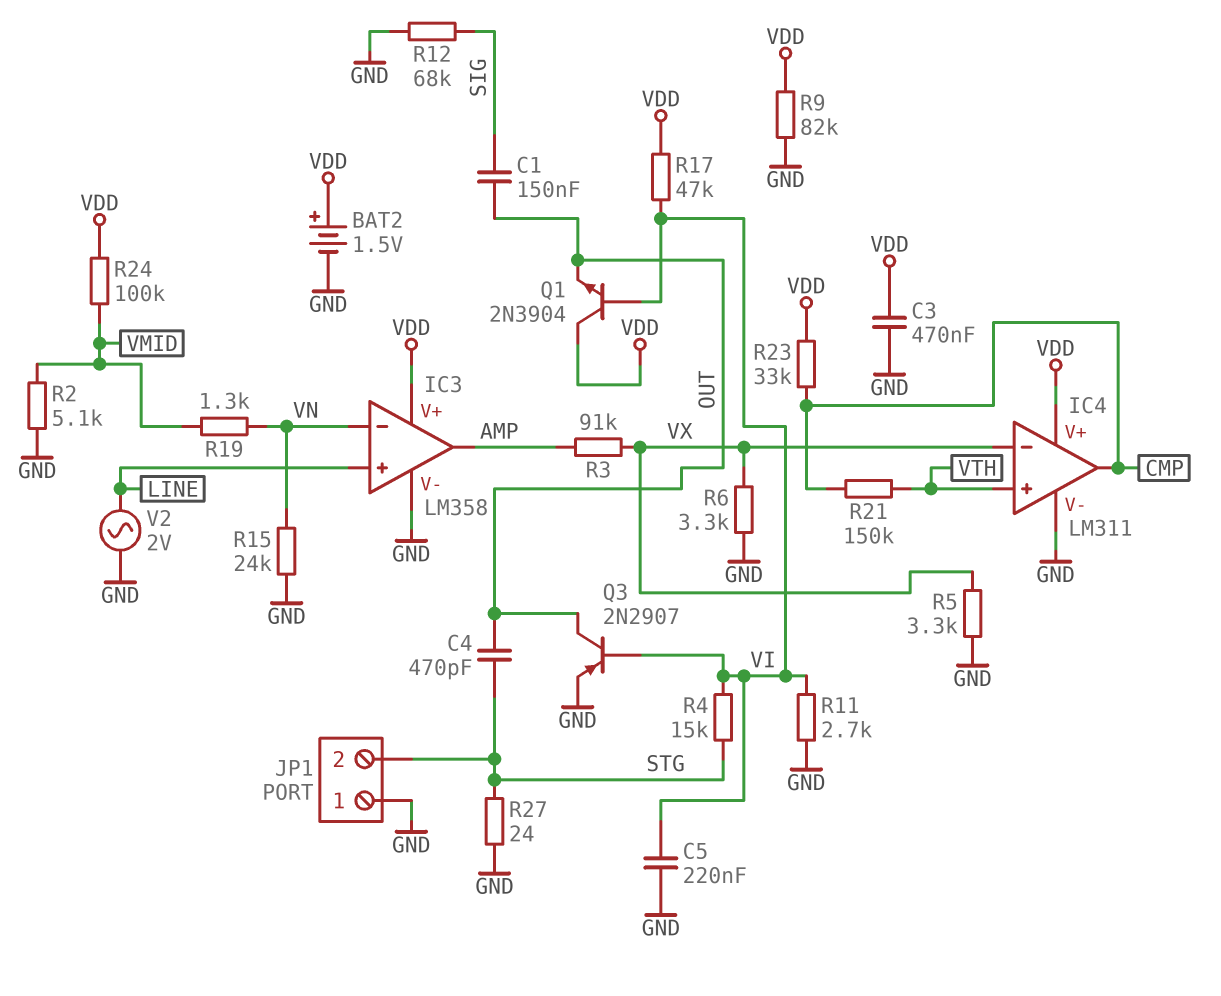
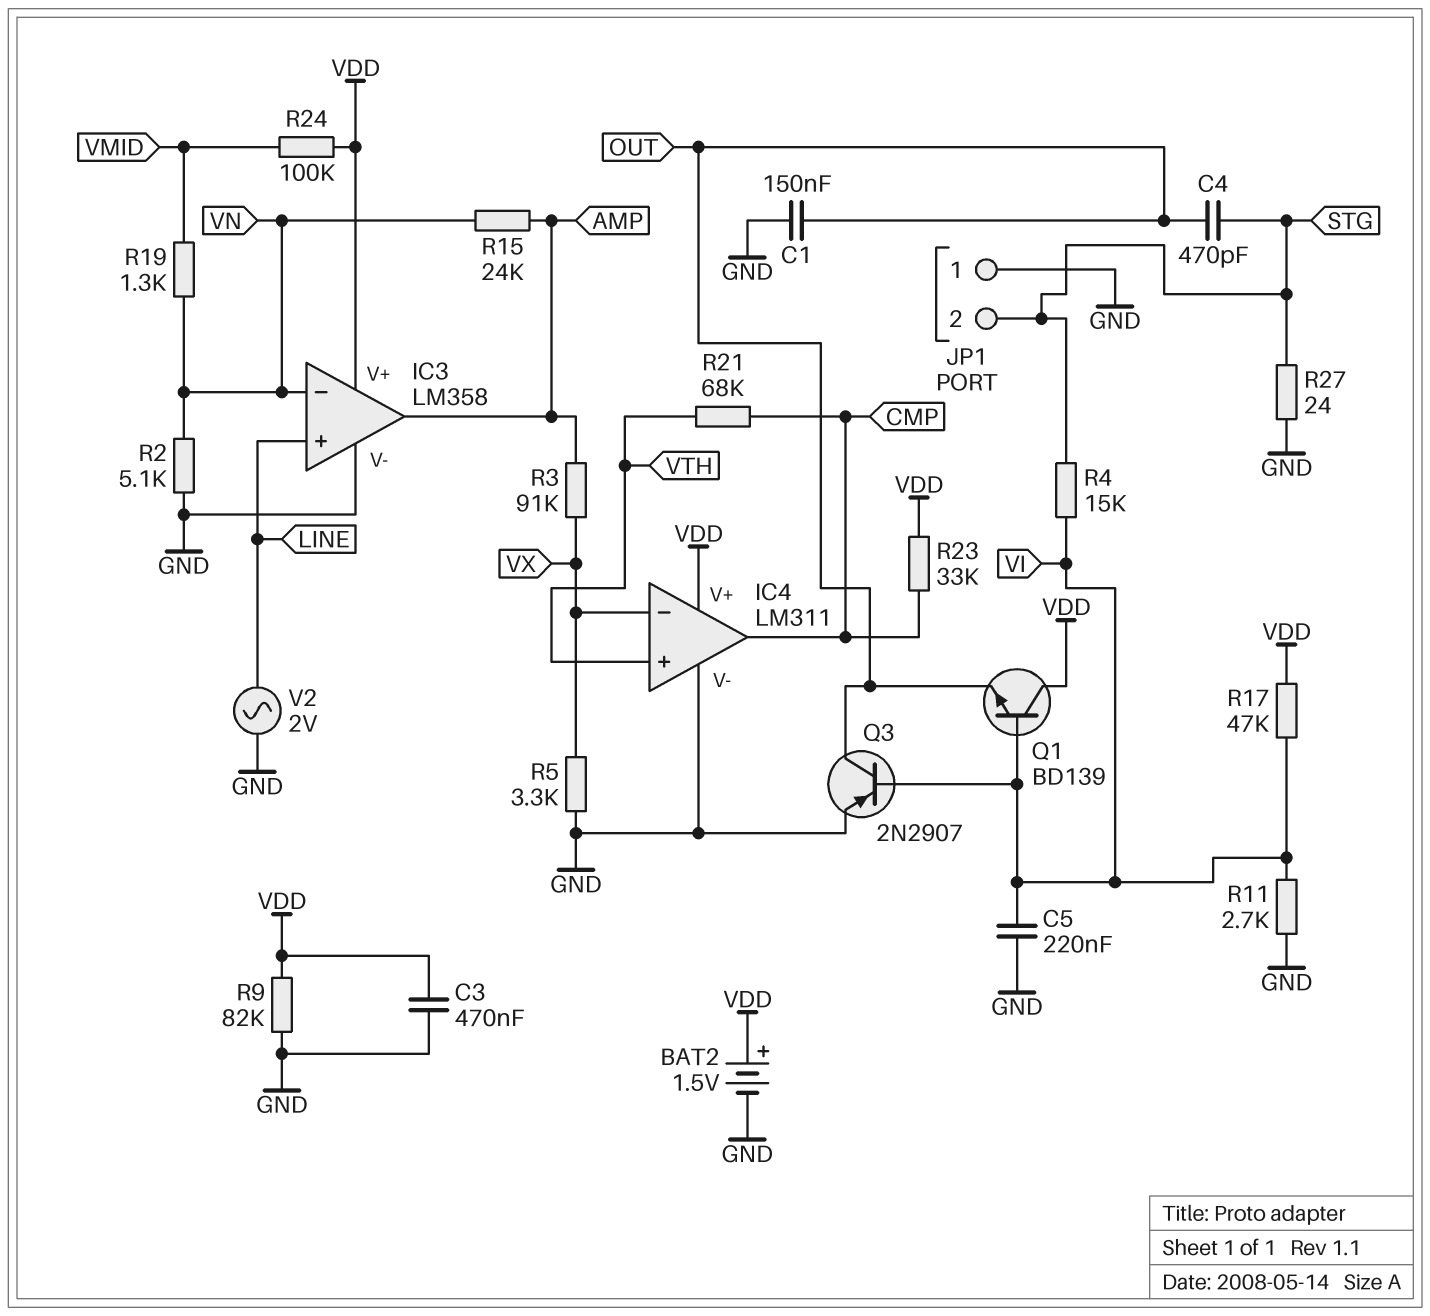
C1: 150nF (OUT, SIG) -> 150nF (GND, OUT)
Q1: NPN 2N3904 (B VI, C VDD, E OUT) -> NPN BD139 (B VI, C VDD, E OUT)
R2: 5.1k (GND, VMID) -> 5.1k (GND, VN)
R6: 3.3k (GND, VX) -> none
R12: 68k (GND, SIG) -> none
R15: 24k (GND, VN) -> 24k (AMP, VN)
R21: 150k (CMP, VTH) -> 68k (CMP, VTH)

